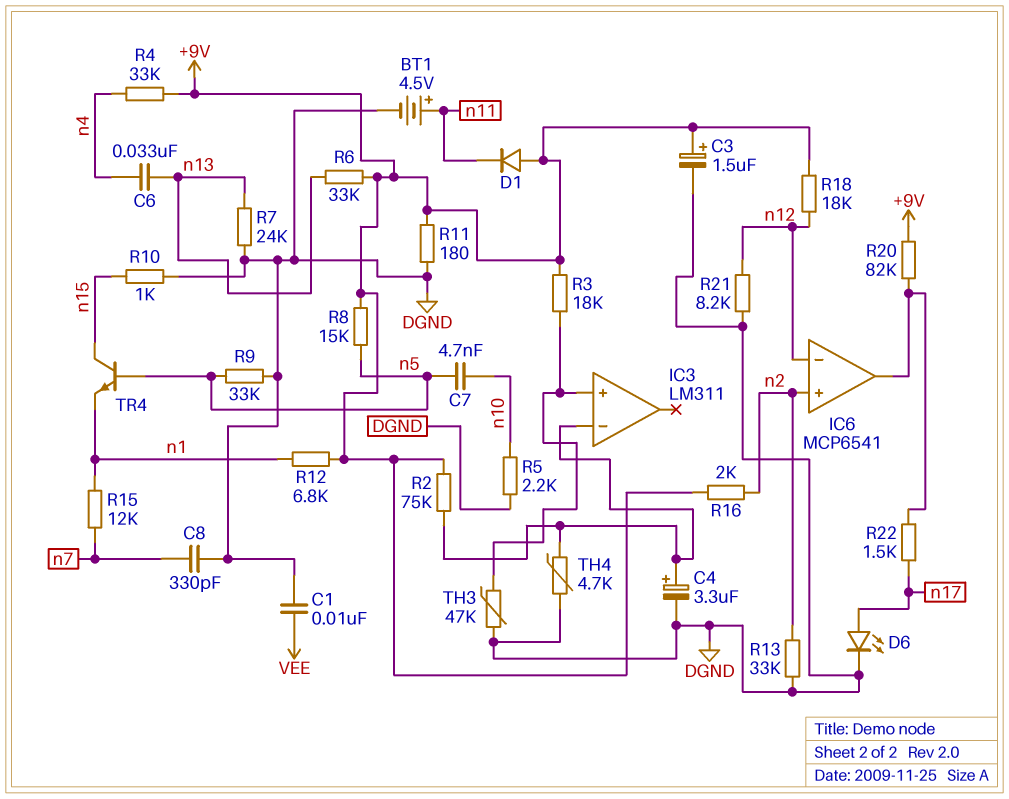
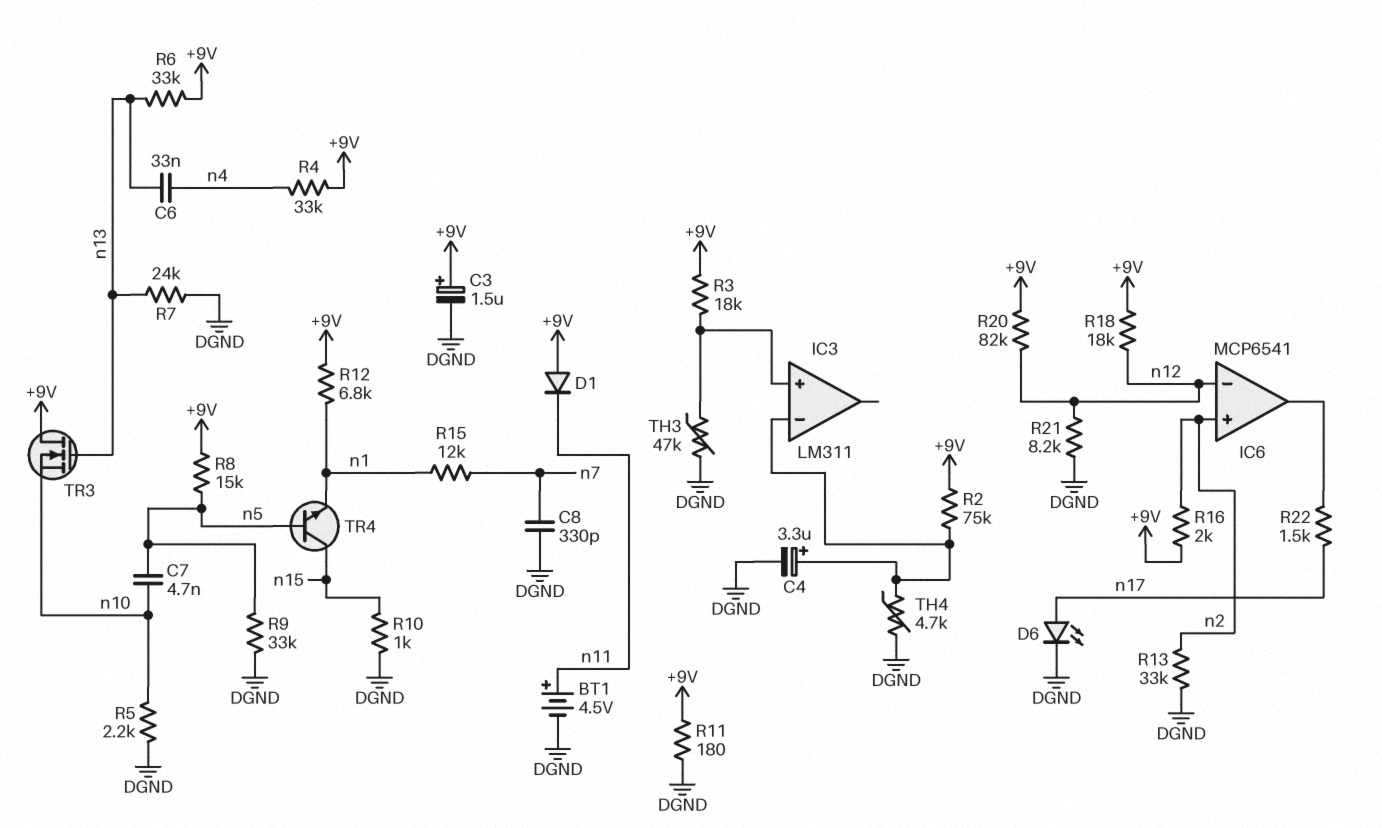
C1: 10nF (DGND, VEE) -> none
R20: 82k (+9V, IC6/out) -> 82k (+9V, n12)
TR3: none -> NMOS (G n13, D +9V, S n10)

